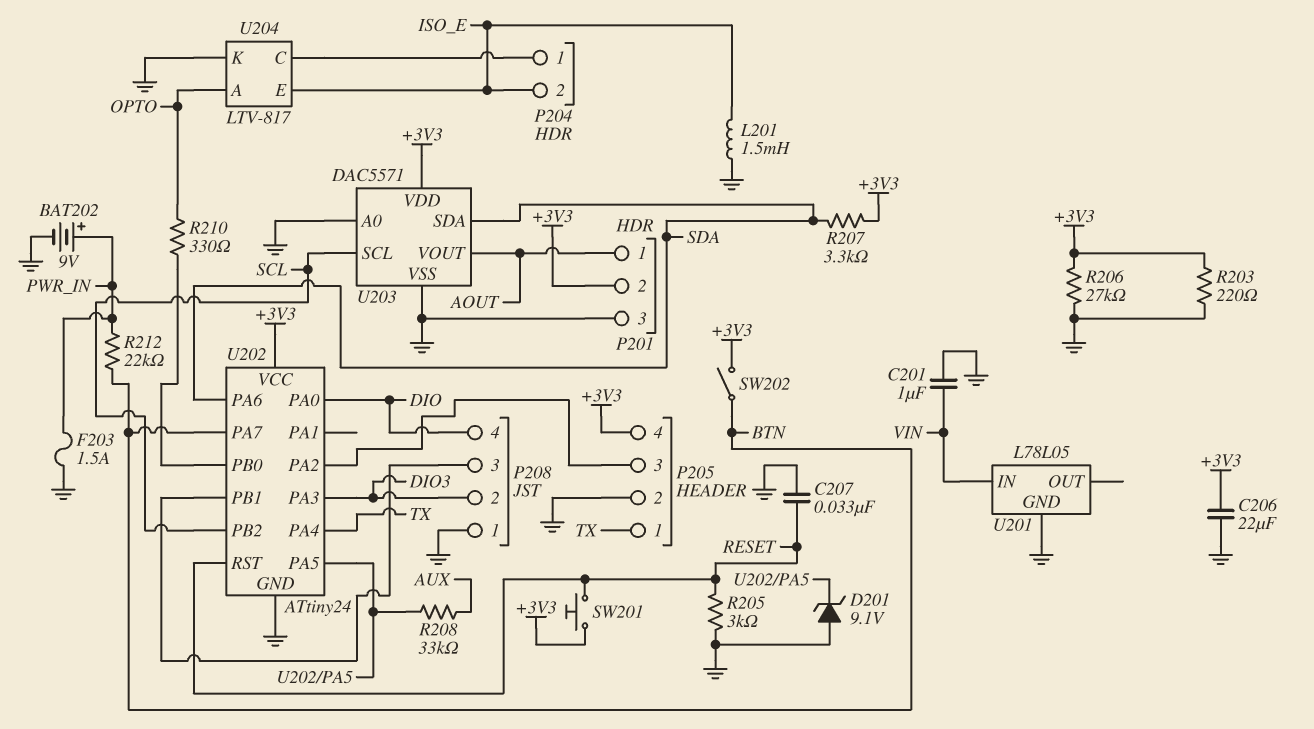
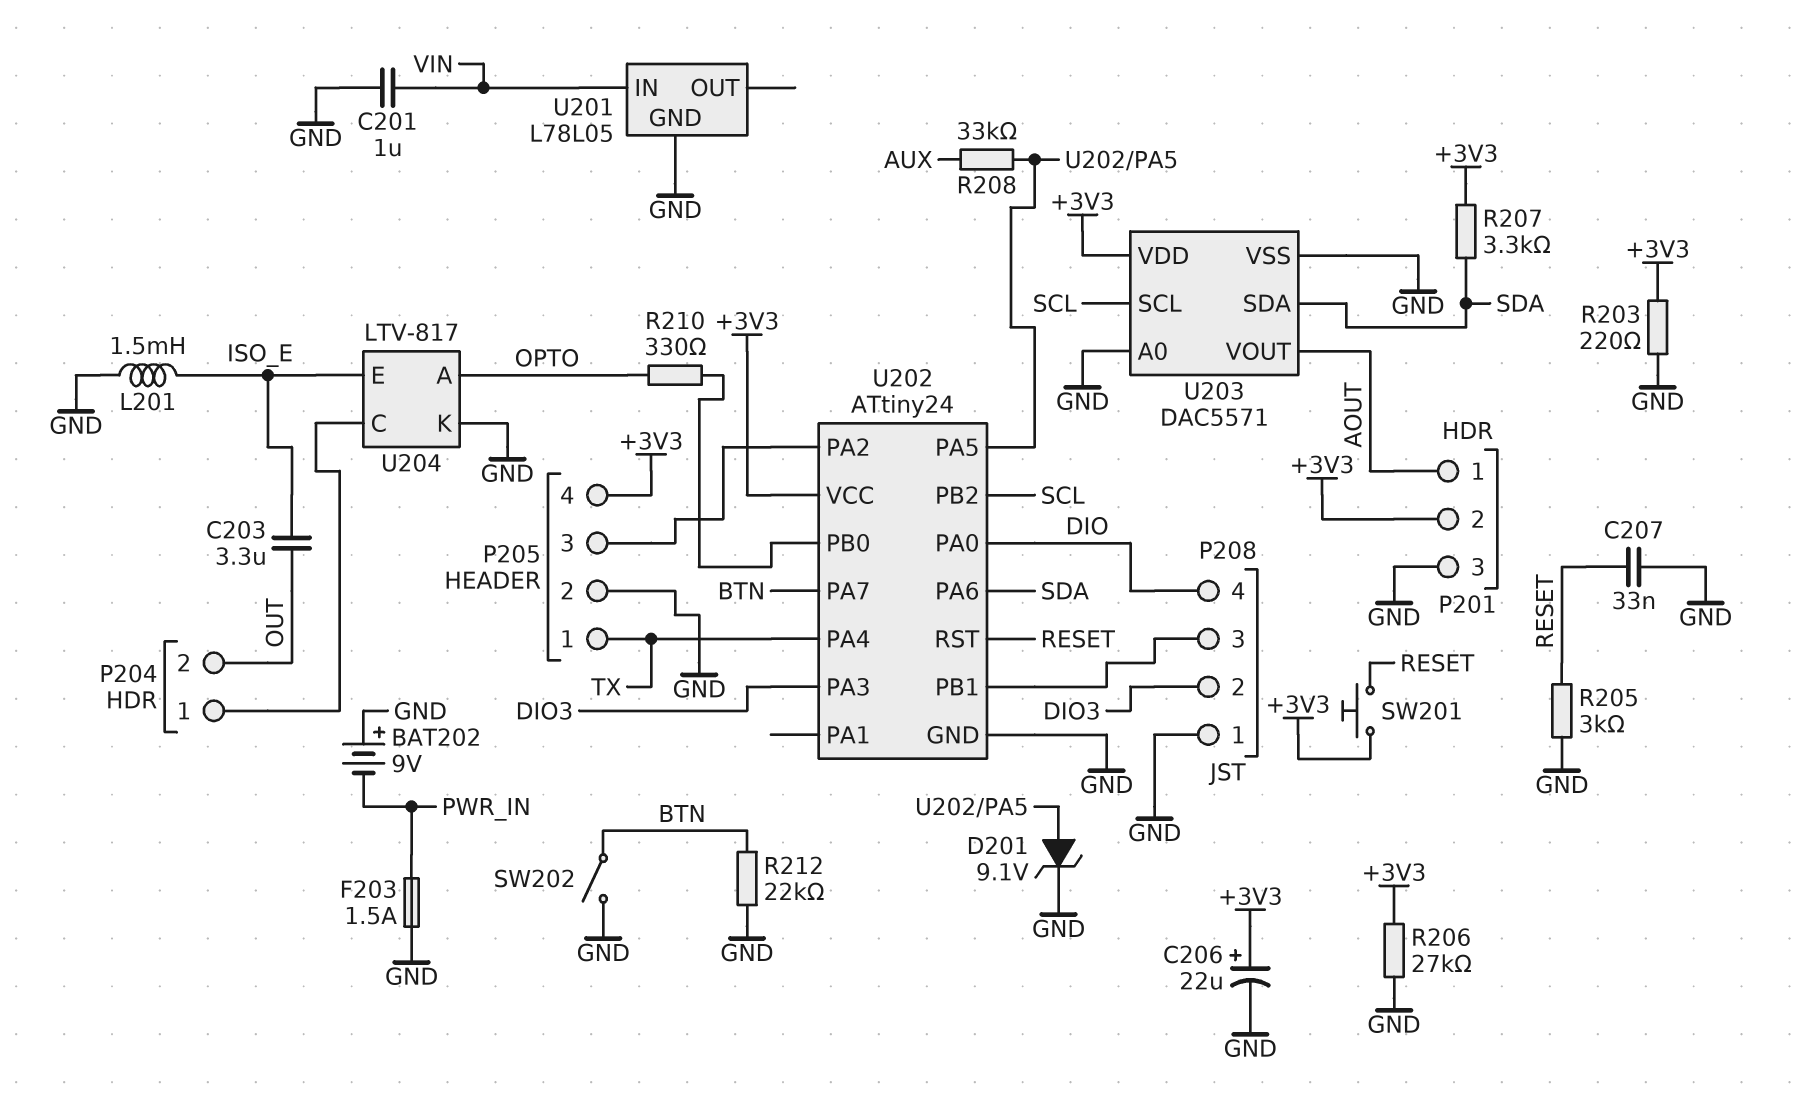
BAT202: 9V (plus PWR_IN, minus GND) -> 9V (plus GND, minus PWR_IN)
C203: none -> 3.3uF (ISO_E, OUT)
C206: 22uF (+3V3, GND) -> 22uF (plus +3V3, minus GND)
D201: zener 9.1V (A GND, K U202/PA5) -> zener 9.1V (A U202/PA5, K GND)
P204 pin 2: ISO_E -> OUT
R212: 22k (BTN, PWR_IN) -> 22k (BTN, GND)
SW202: switch (+3V3, BTN) -> switch (BTN, GND)

